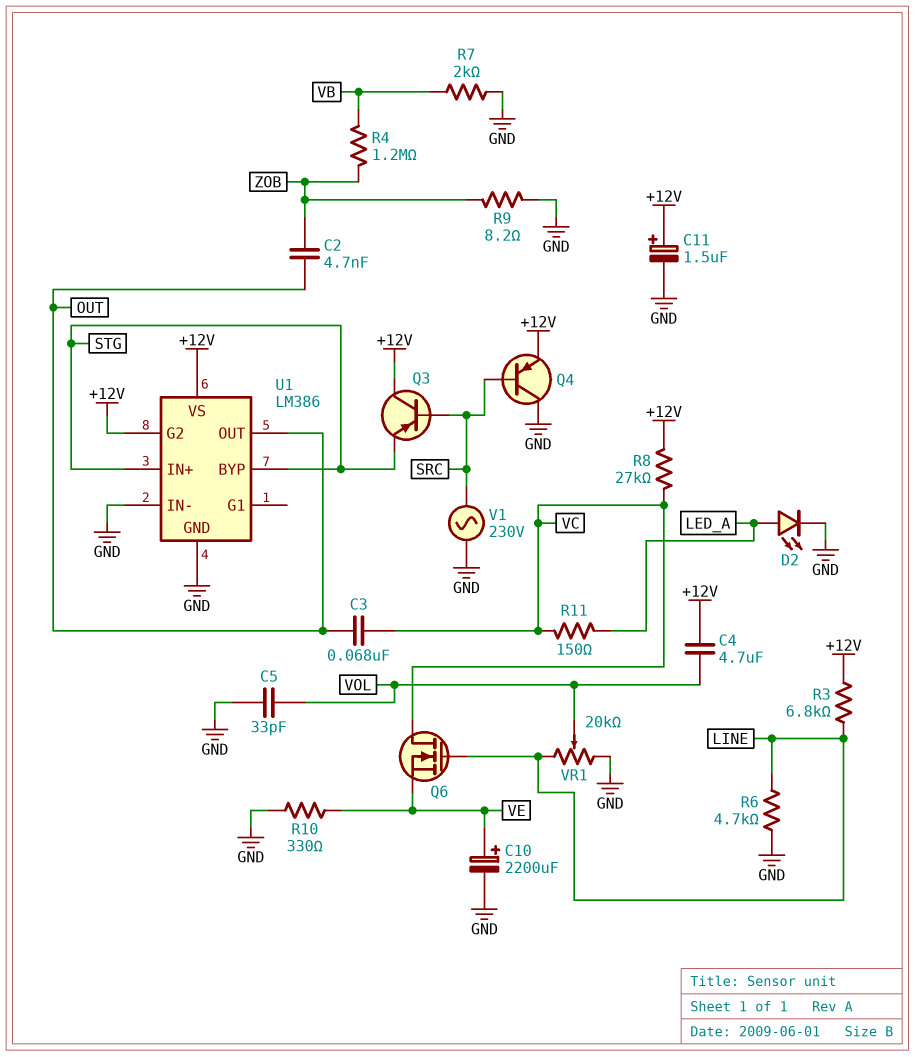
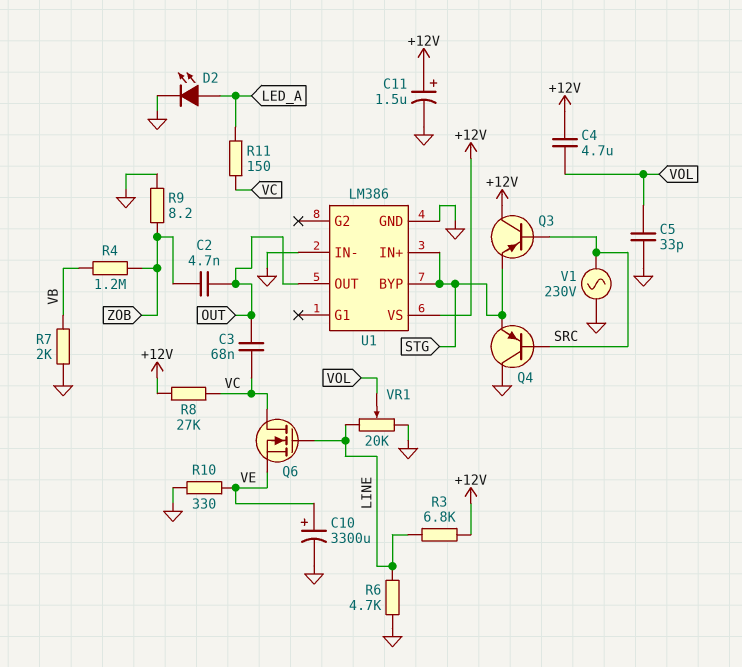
C10: 2200uF (plus VE, minus GND) -> 3300uF (plus VE, minus GND)
Q4: PNP (B SRC, C GND, E +12V) -> PNP (B SRC, C GND, E STG)
U1 pin G2: +12V -> none

